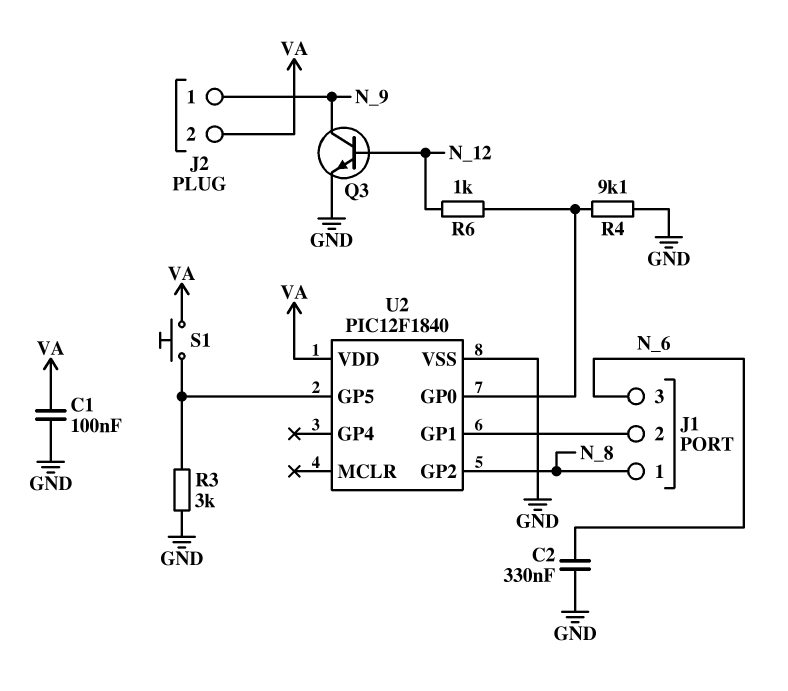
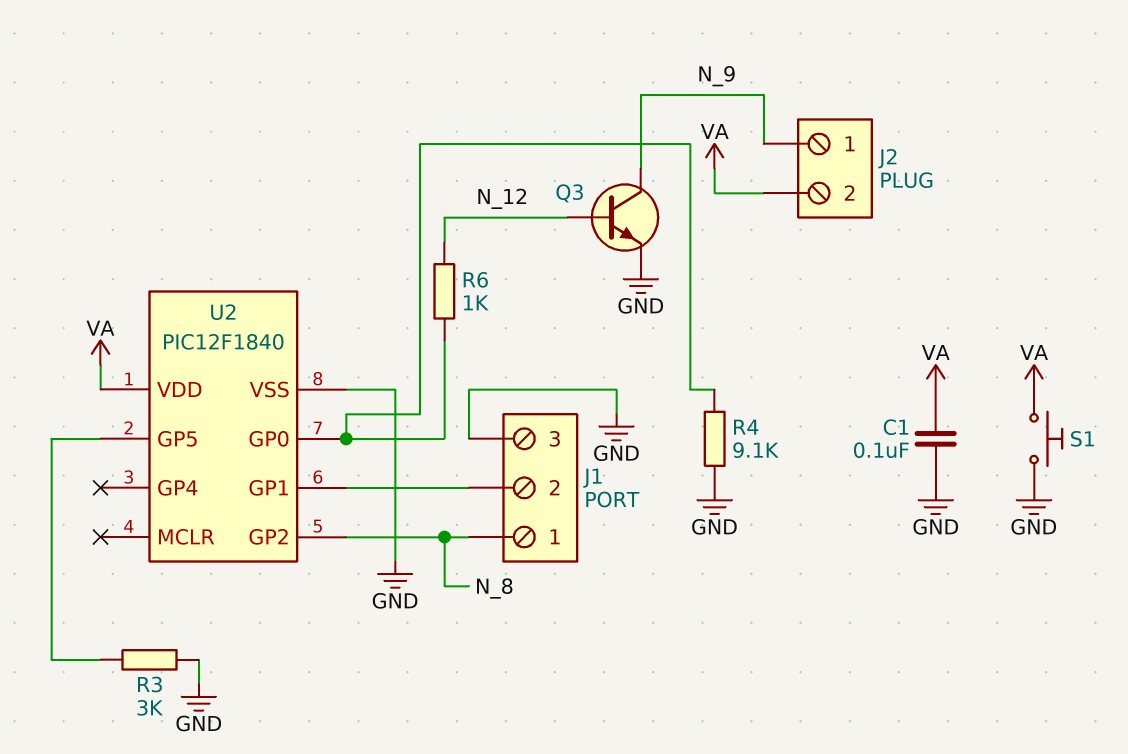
C2: 330nF (GND, N_6) -> none
J1 pin 3: N_6 -> GND
S1: button (U2/GP5, VA) -> button (GND, VA)

